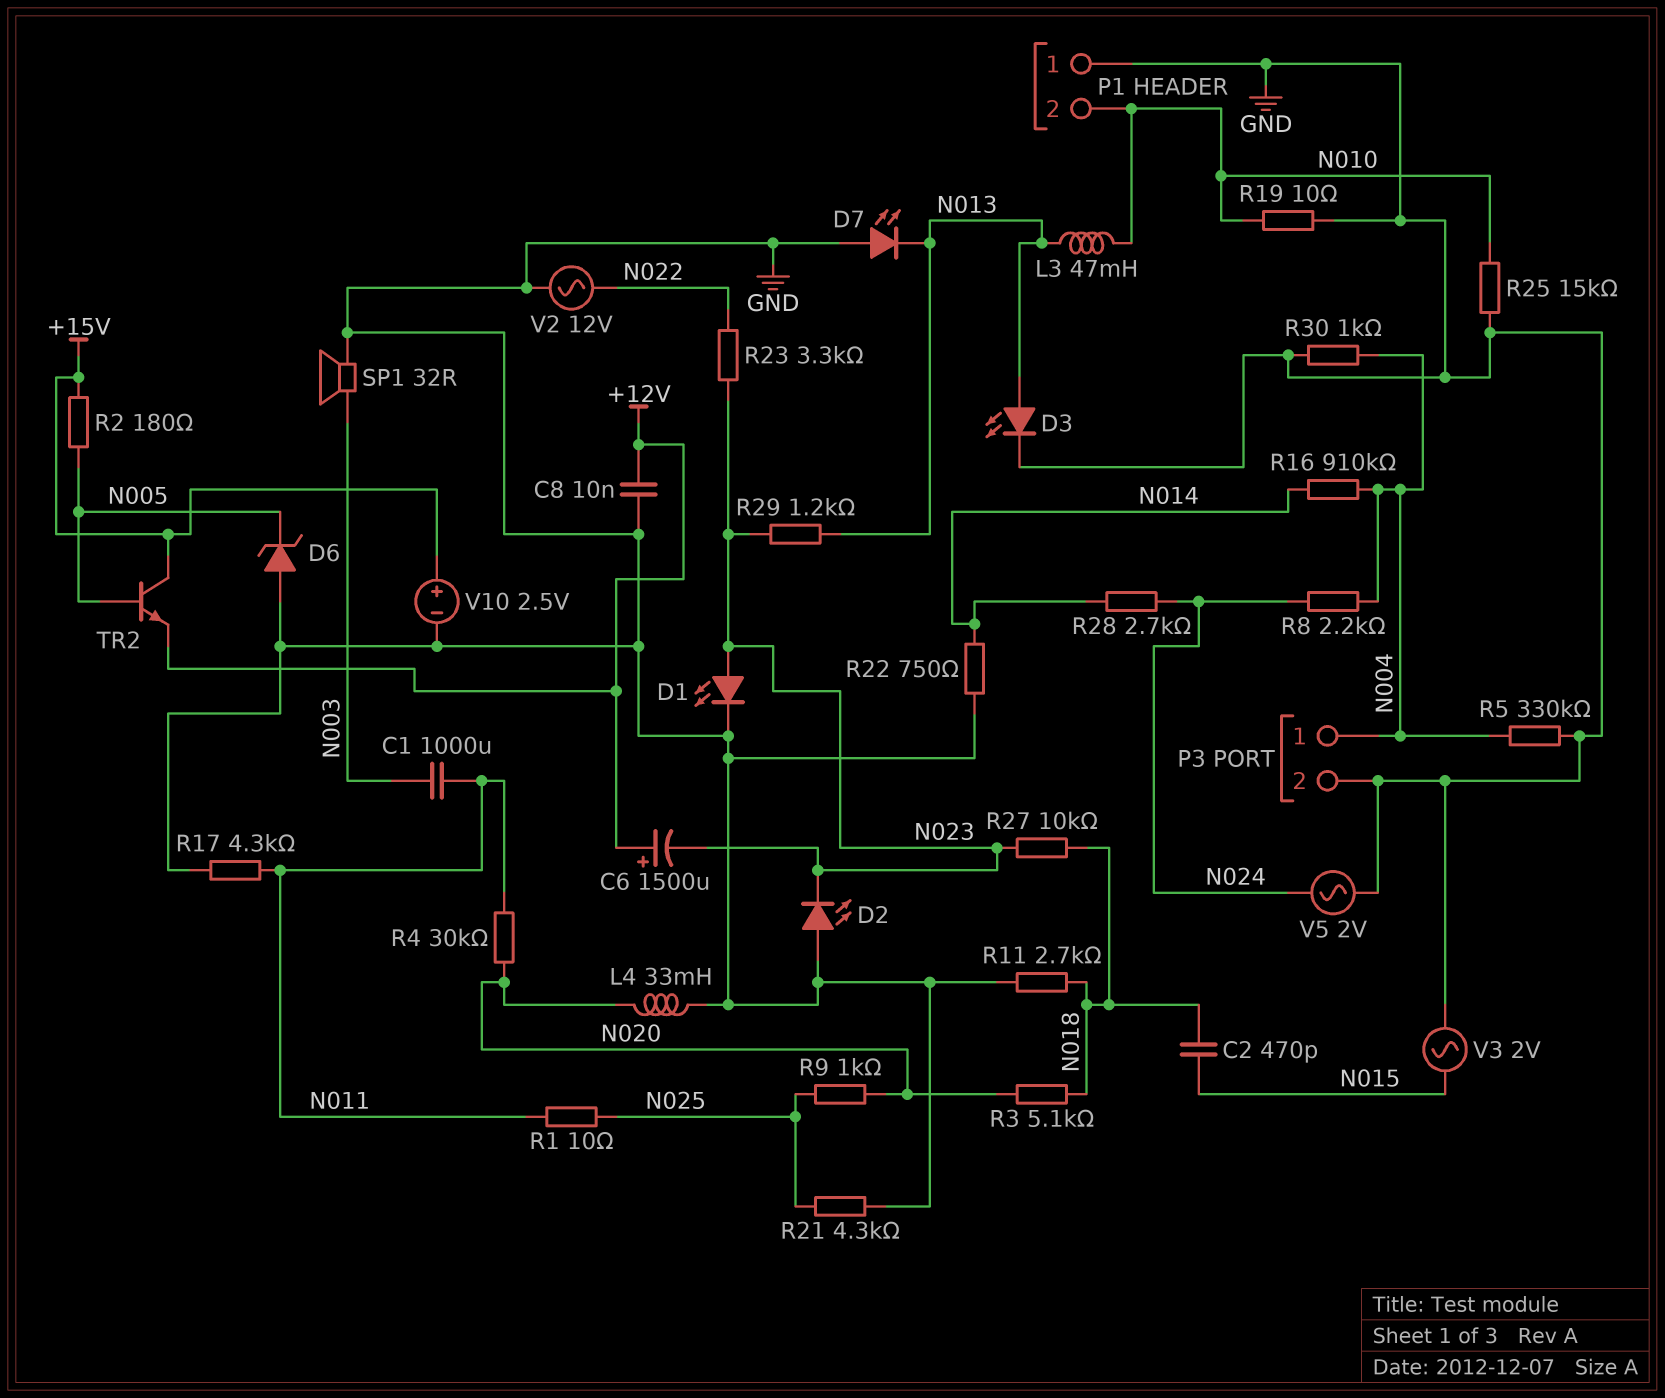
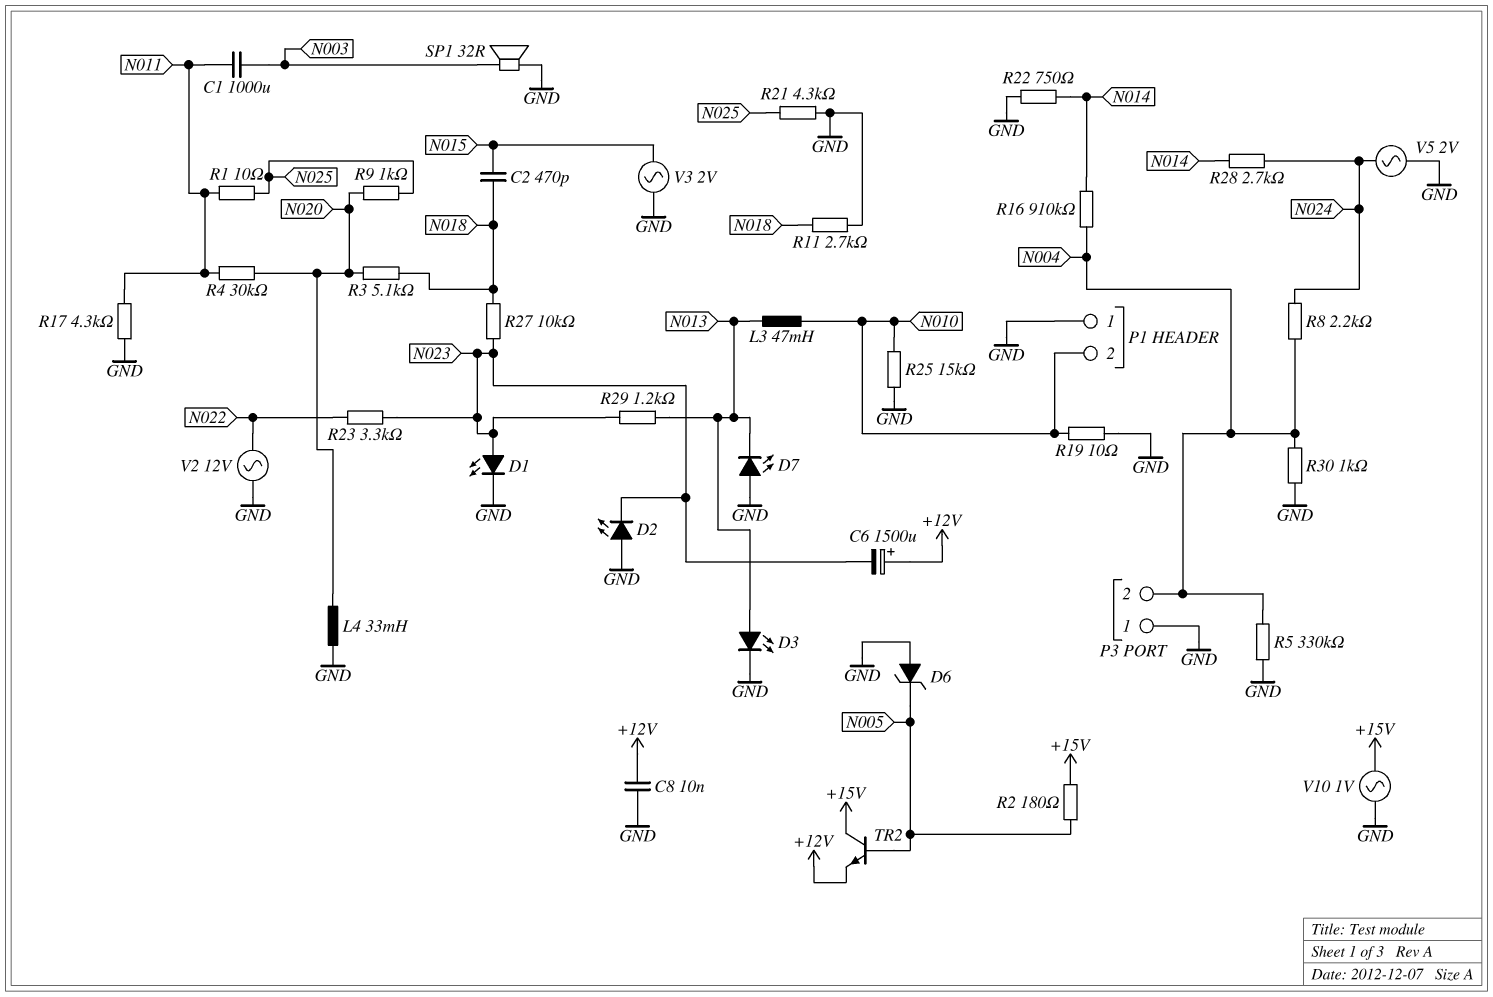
P3 pin 1: N004 -> GND
P3 pin 2: GND -> N004
V10: 2.5V (plus +15V, minus GND) -> AC 1V (+15V, GND)

